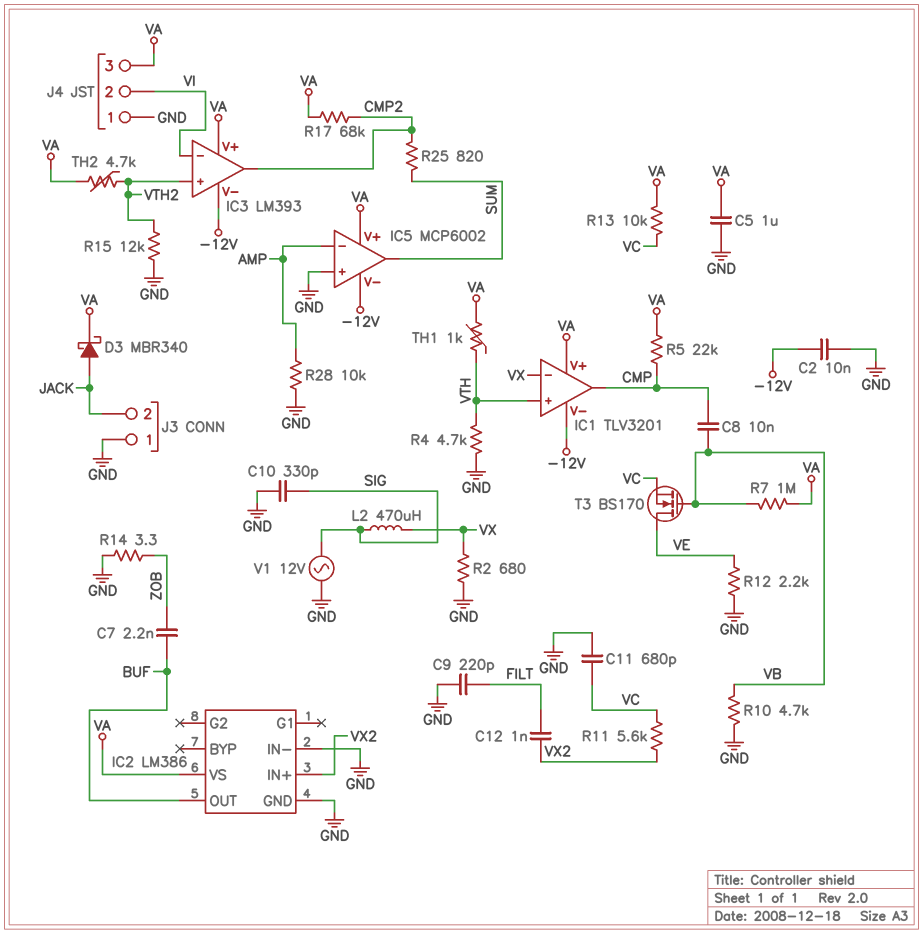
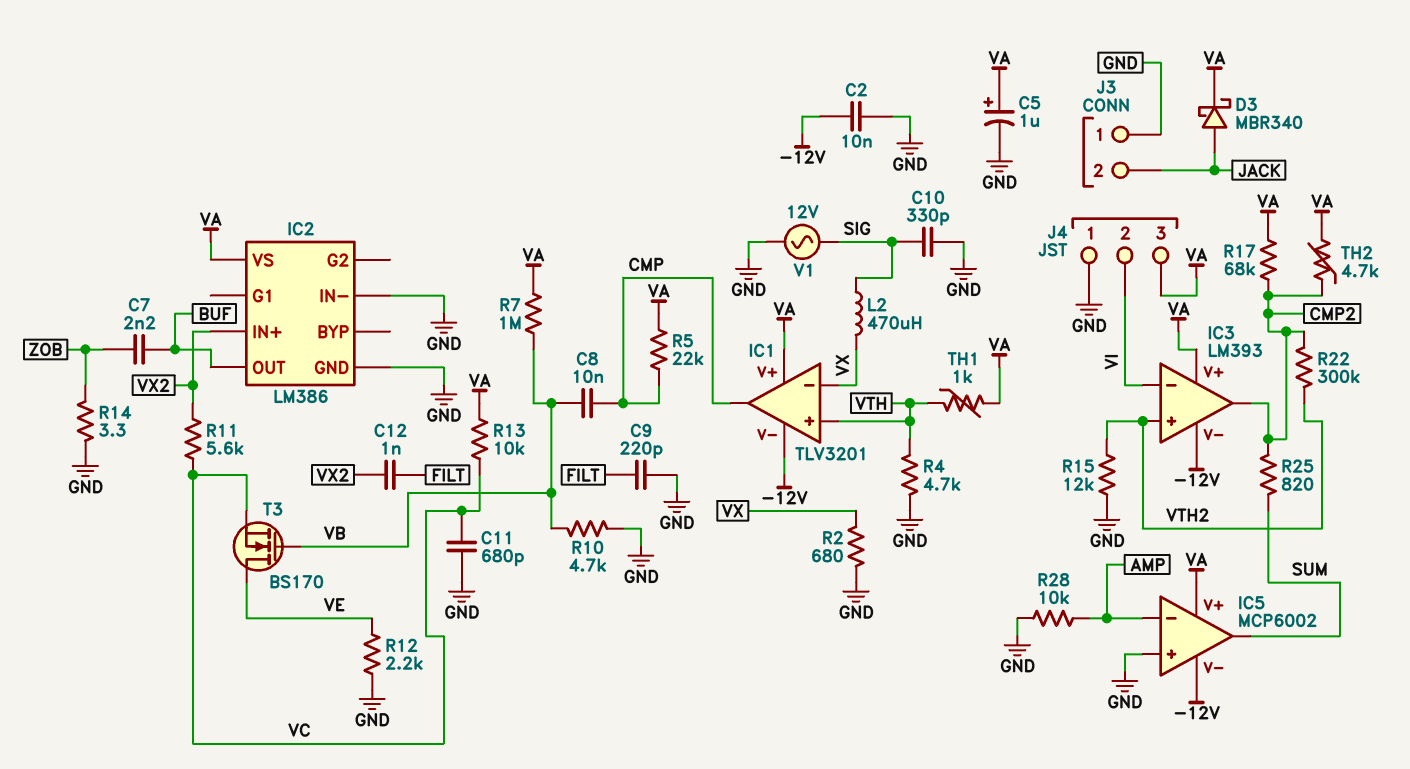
C5: 1uF (GND, VA) -> 1uF (plus VA, minus GND)
R22: none -> 300k (CMP2, VTH2)
TH2: 4.7k (VA, VTH2) -> 4.7k (CMP2, VA)

